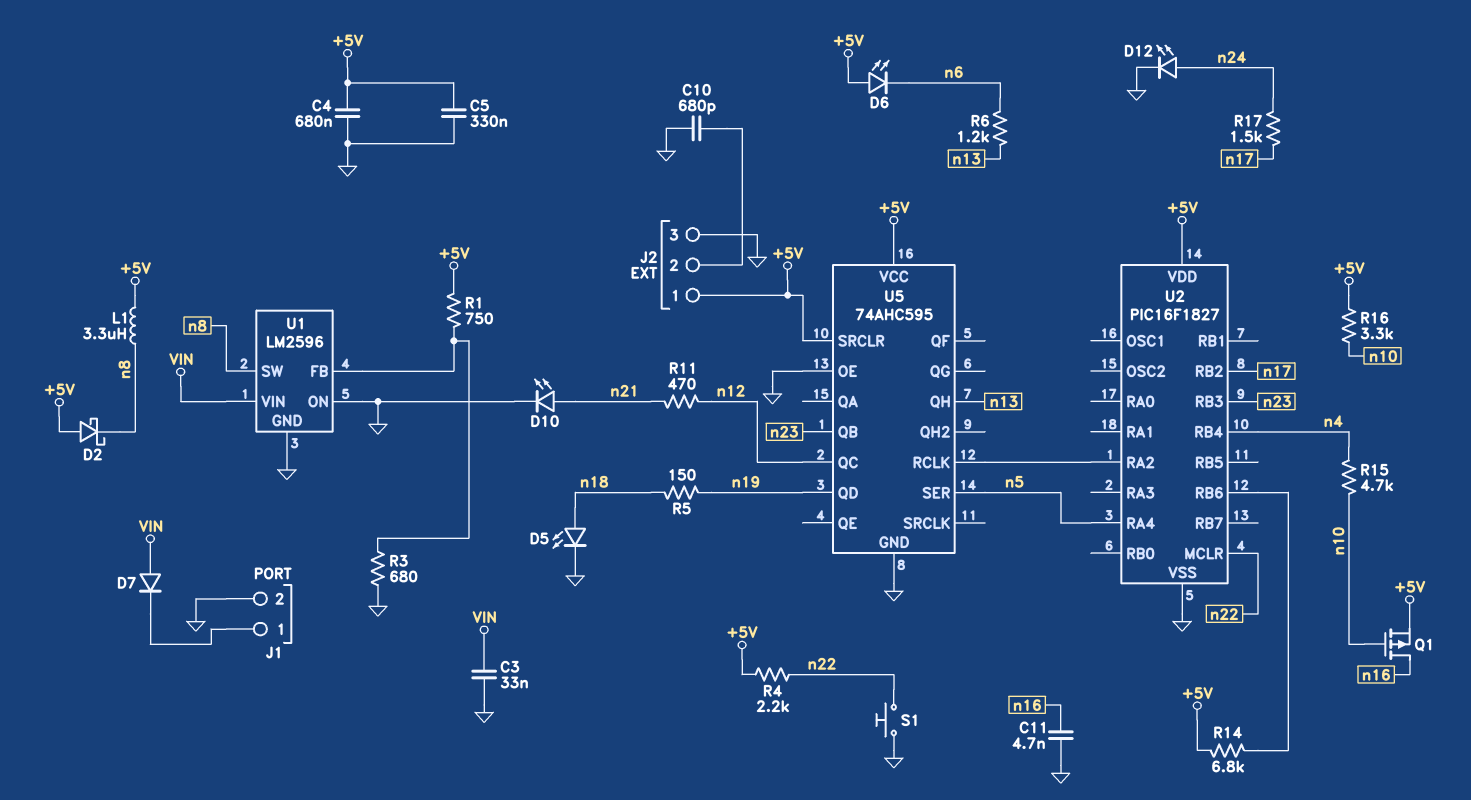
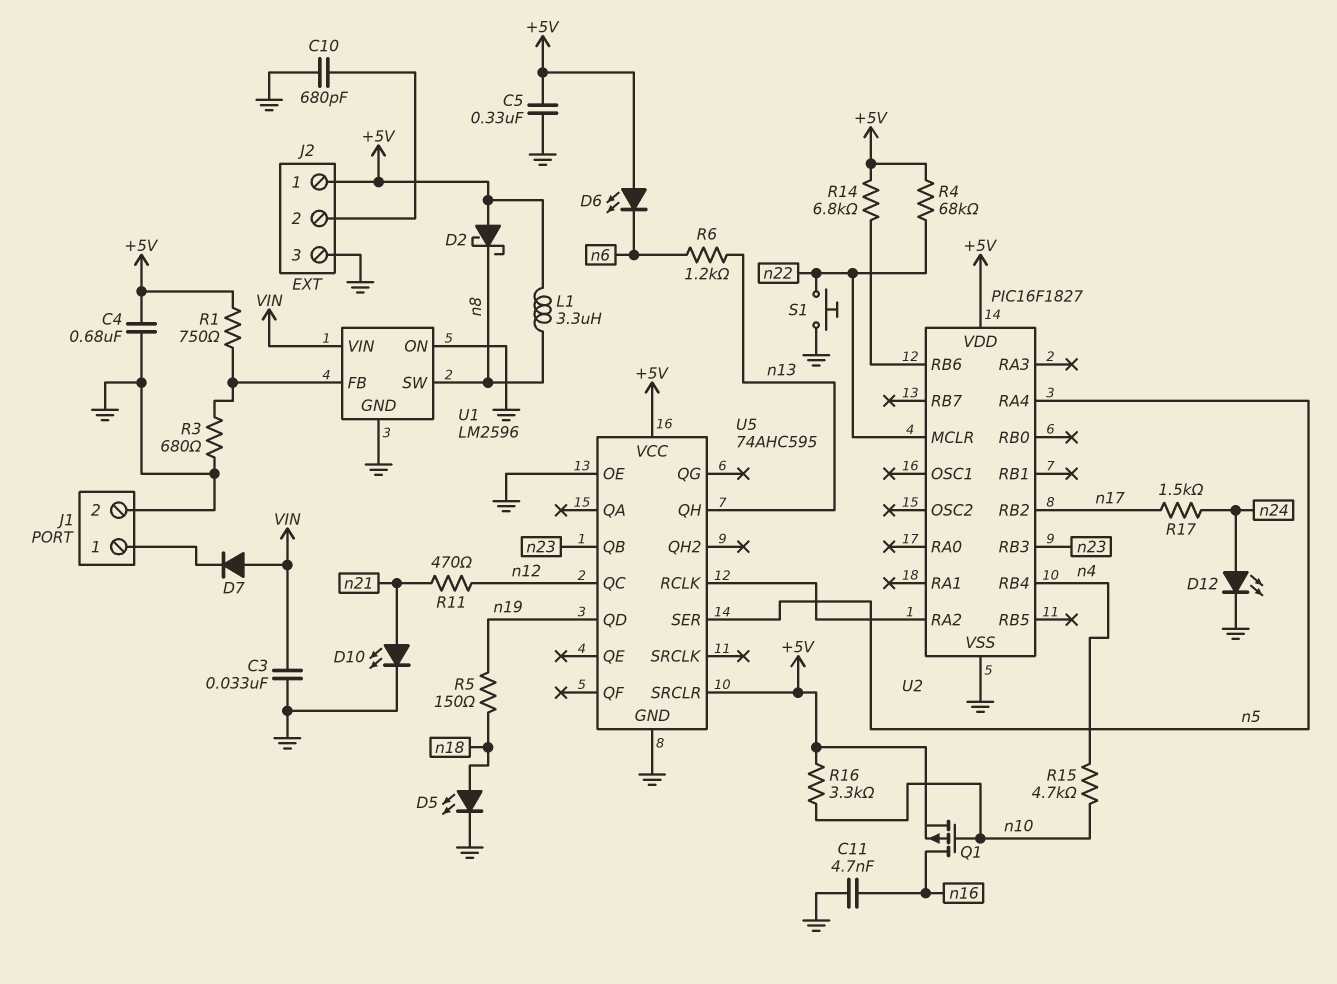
R4: 2.2k (+5V, n22) -> 68k (+5V, n22)

